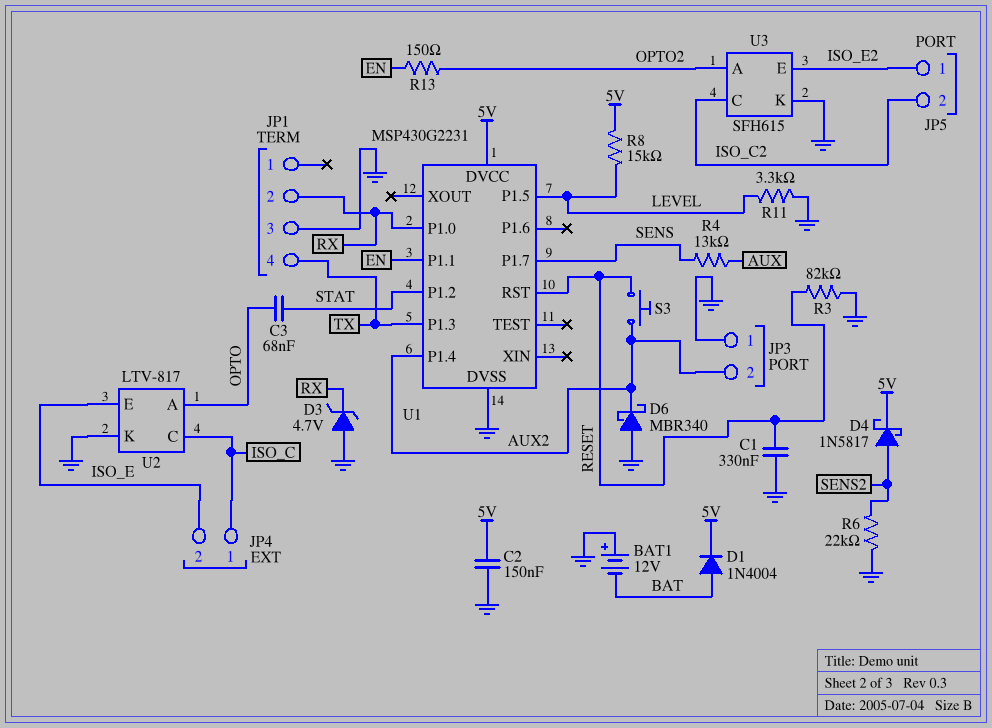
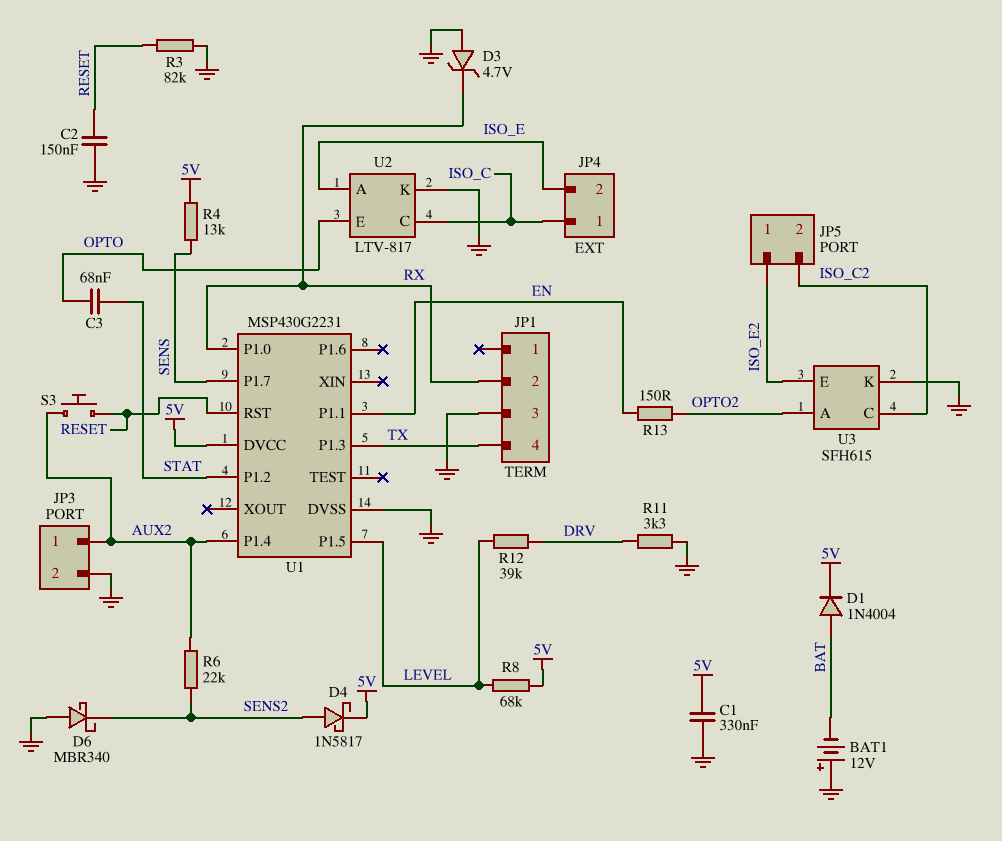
C1: 330nF (GND, RESET) -> 330nF (5V, GND)
C2: 150nF (5V, GND) -> 150nF (GND, RESET)
D6: schottky MBR340 (A GND, K AUX2) -> schottky MBR340 (A GND, K SENS2)
JP3 pin 1: GND -> AUX2
JP3 pin 2: AUX2 -> GND
R4: 13k (AUX, SENS) -> 13k (5V, SENS)
R6: 22k (GND, SENS2) -> 22k (AUX2, SENS2)
R8: 15k (5V, LEVEL) -> 68k (5V, LEVEL)
R11: 3.3k (GND, LEVEL) -> 3.3k (DRV, GND)
R12: none -> 39k (DRV, LEVEL)
U2 pin A: OPTO -> ISO_E
U2 pin E: ISO_E -> OPTO

